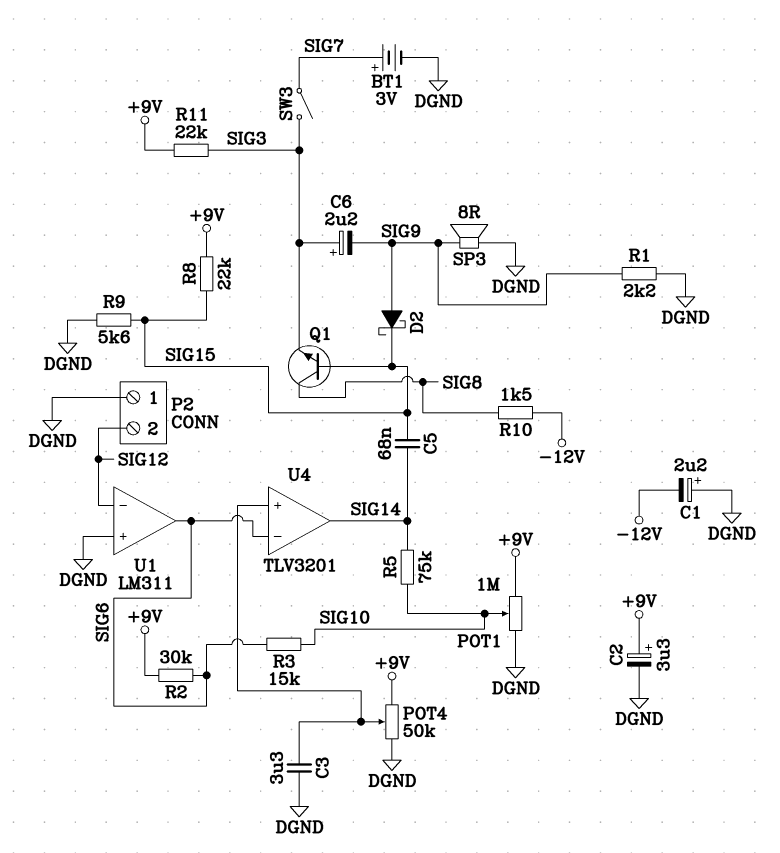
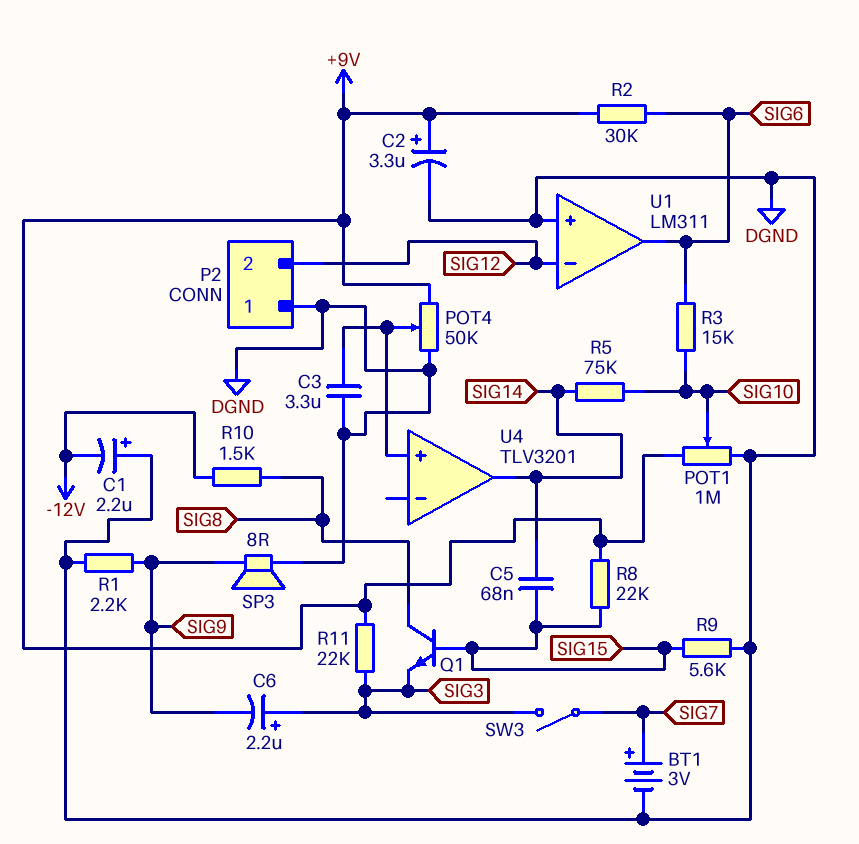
D2: schottky (A SIG9, K SIG15) -> none
U4 pin in-: SIG6 -> none

